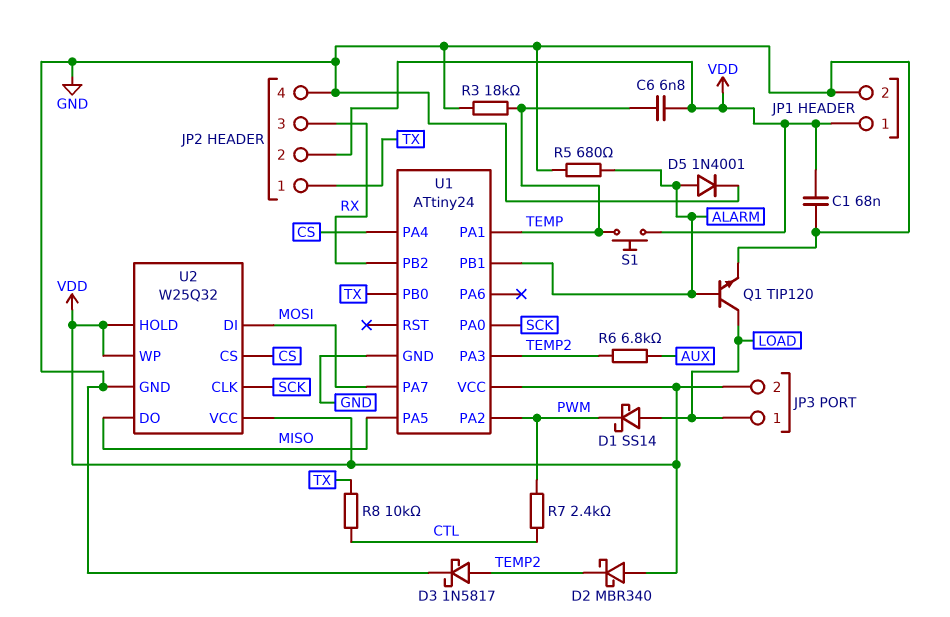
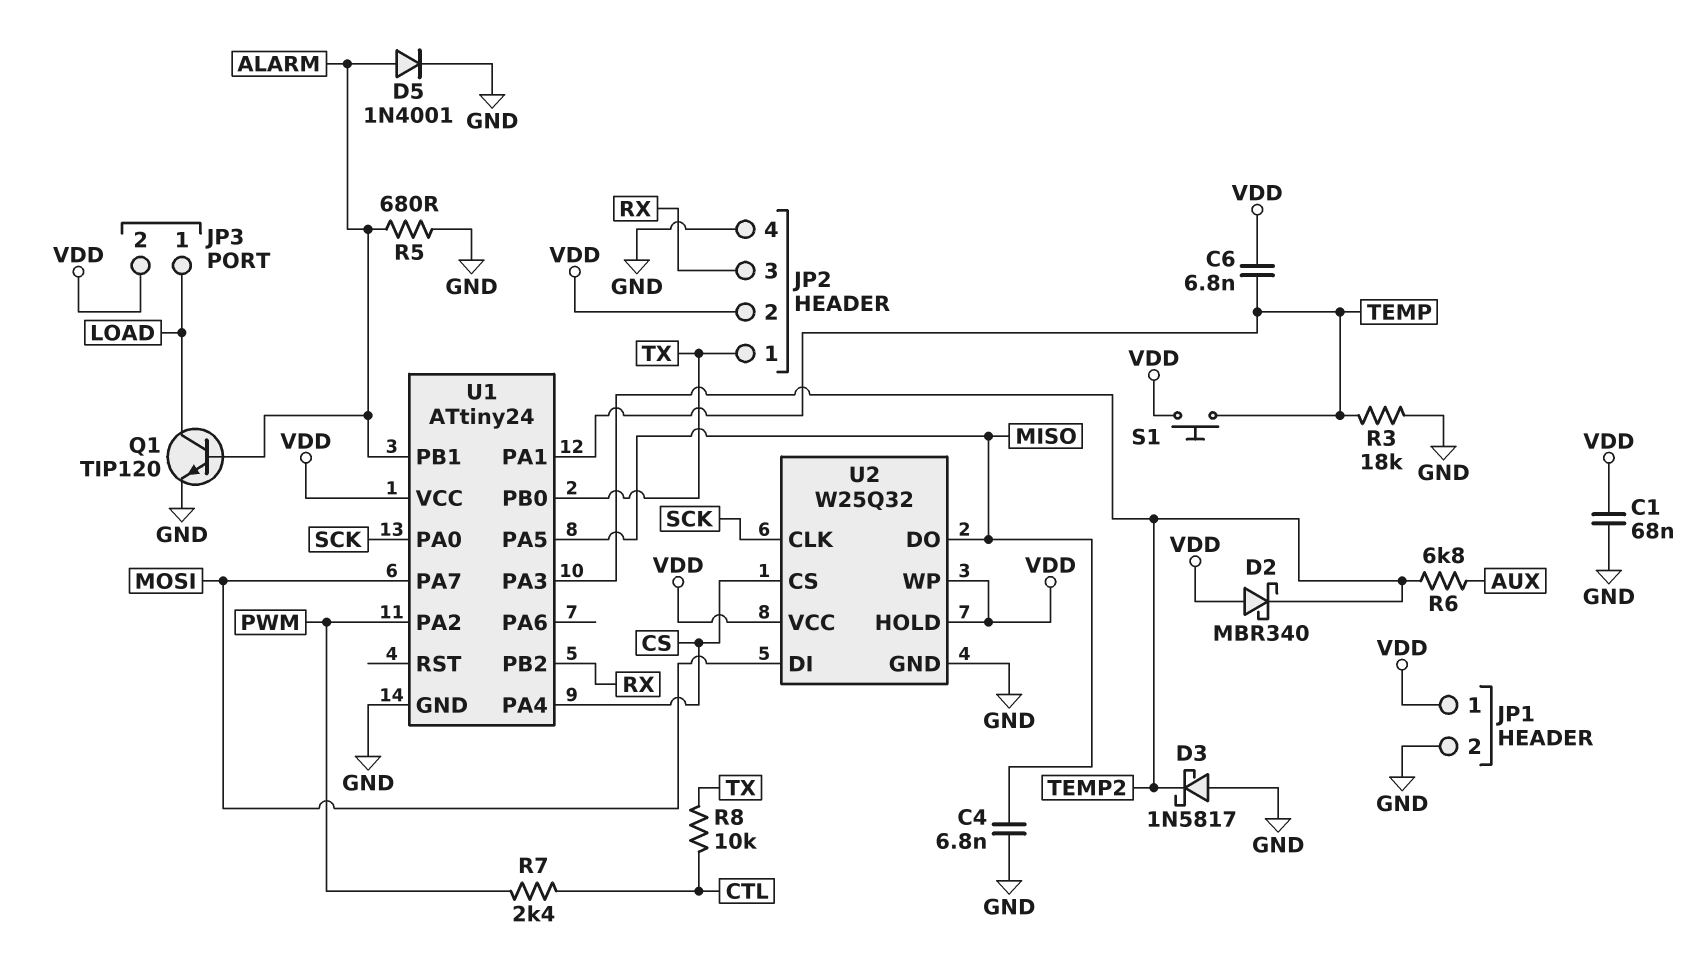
C4: none -> 6.8nF (GND, MISO)
D1: schottky SS14 (A LOAD, K PWM) -> none
D3: schottky 1N5817 (A TEMP2, K GND) -> schottky 1N5817 (A GND, K TEMP2)

